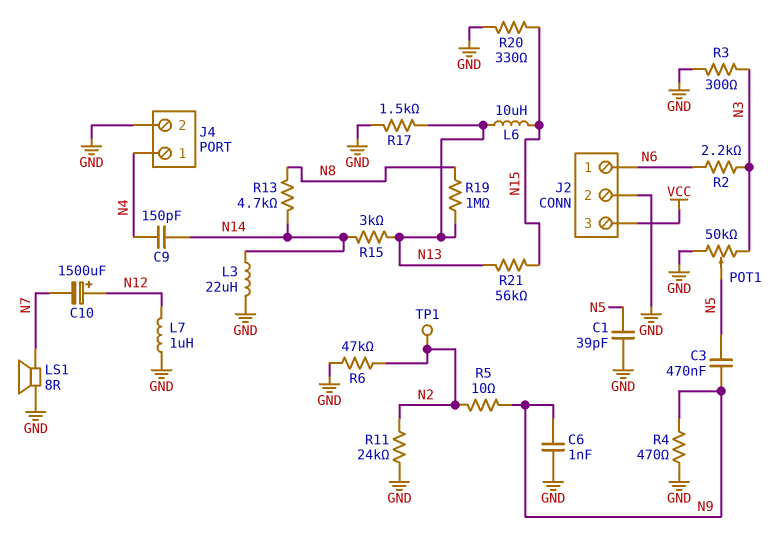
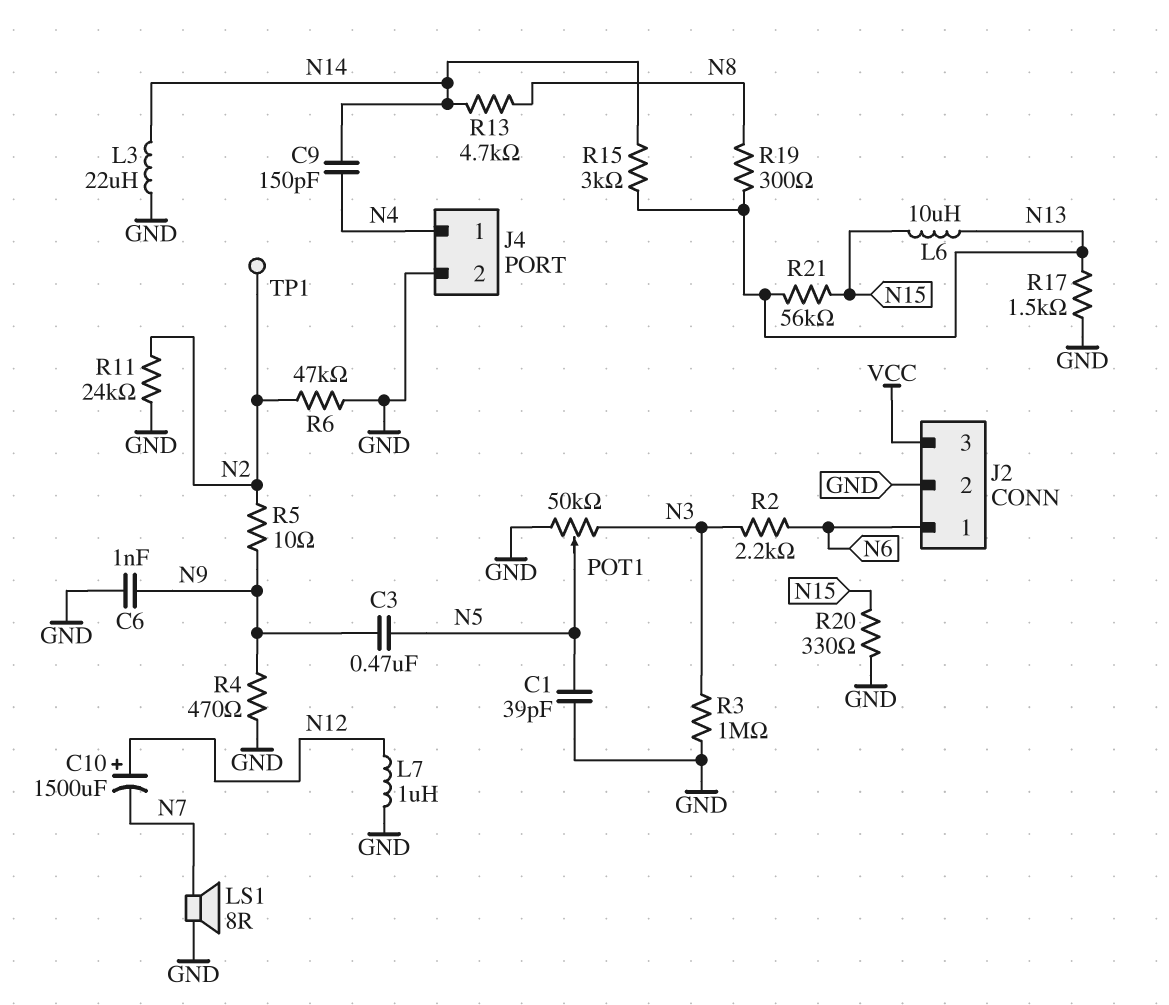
R3: 300 (GND, N3) -> 1M (GND, N3)
R19: 1M (N8, N13) -> 300 (N8, N13)

